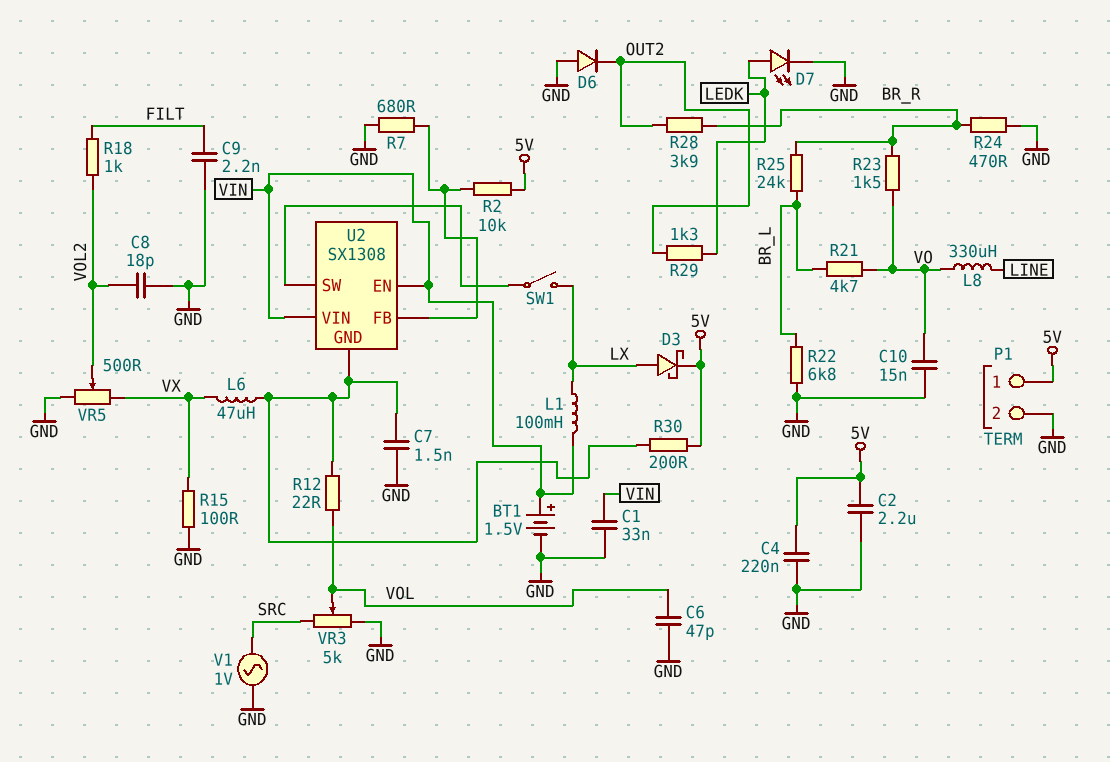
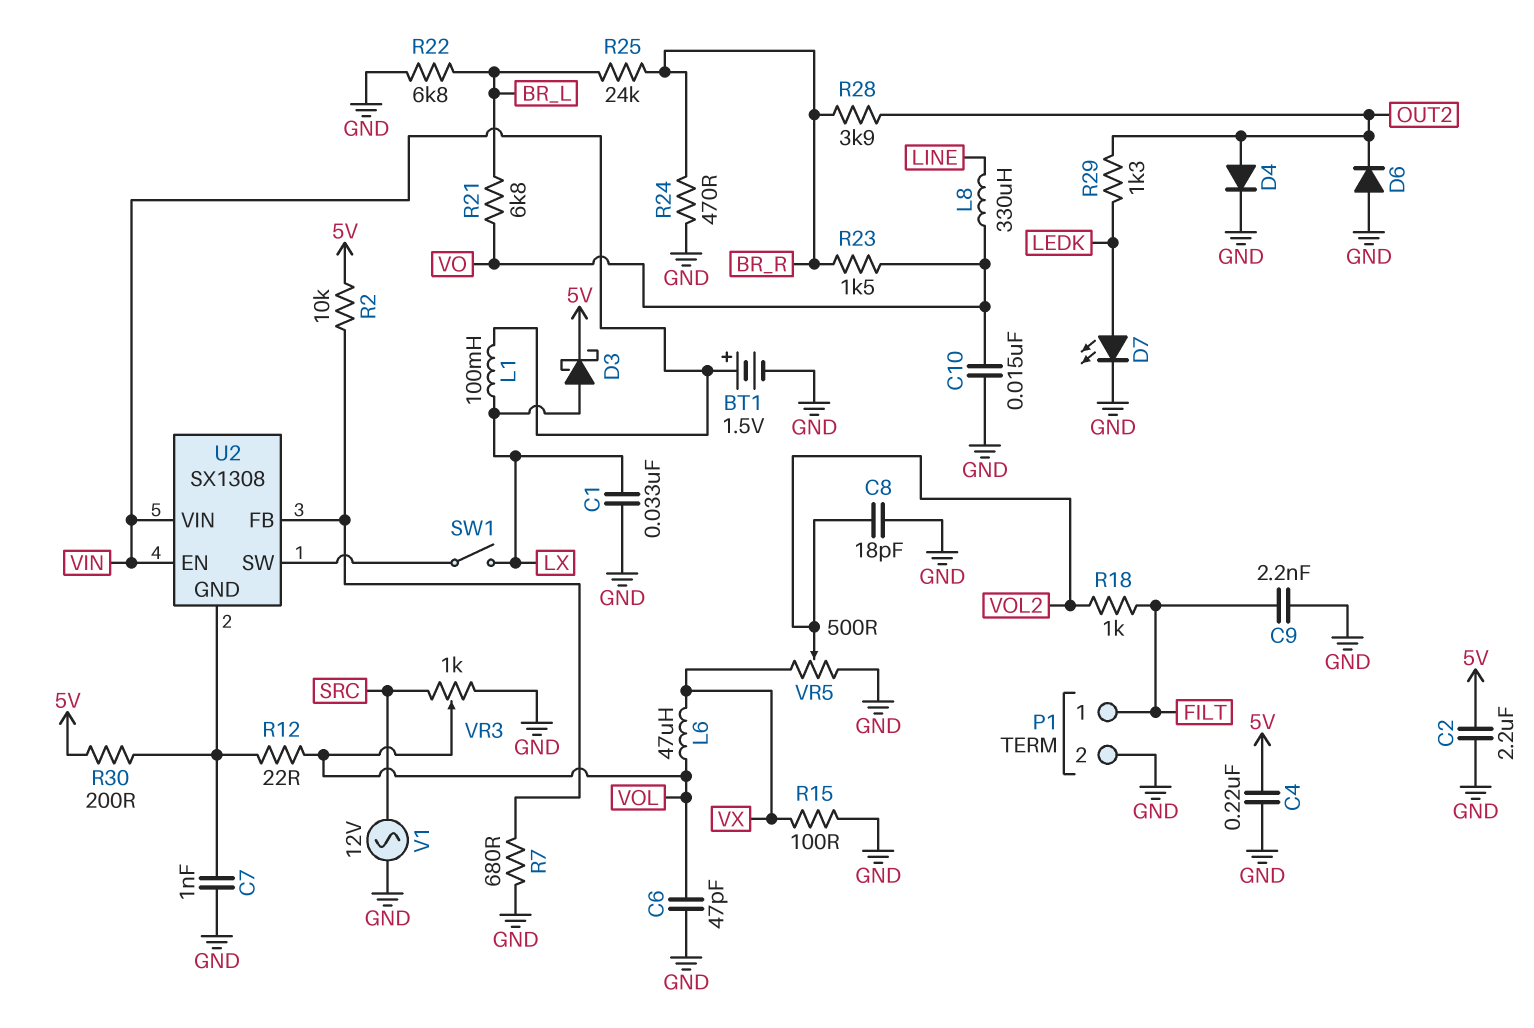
C1: 33nF (GND, VIN) -> 33nF (GND, LX)
C7: 1.5nF (GND, U2/GND) -> 1nF (GND, U2/GND)
D4: none -> diode (A OUT2, K GND)
L6: 47uH (U2/GND, VX) -> 47uH (VOL, VX)
P1 pin 1: 5V -> FILT
R21: 4.7k (BR_L, VO) -> 6.8k (BR_L, VO)
V1: AC 1V (GND, SRC) -> AC 12V (GND, SRC)
VR3: 5k (GND, SRC, wiper VOL) -> 1k (GND, SRC, wiper VOL)

